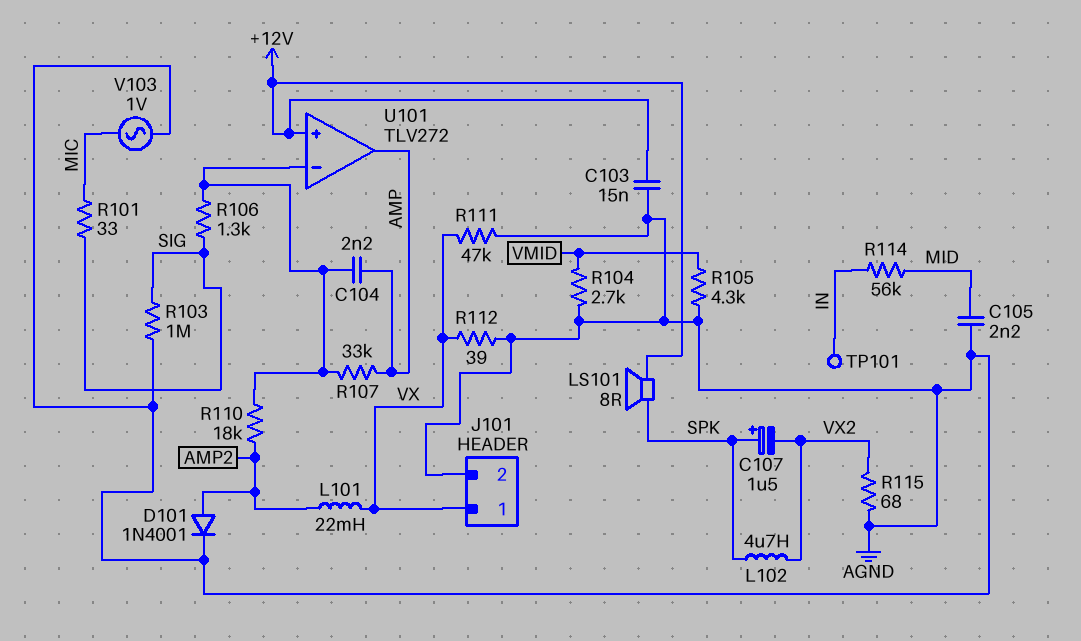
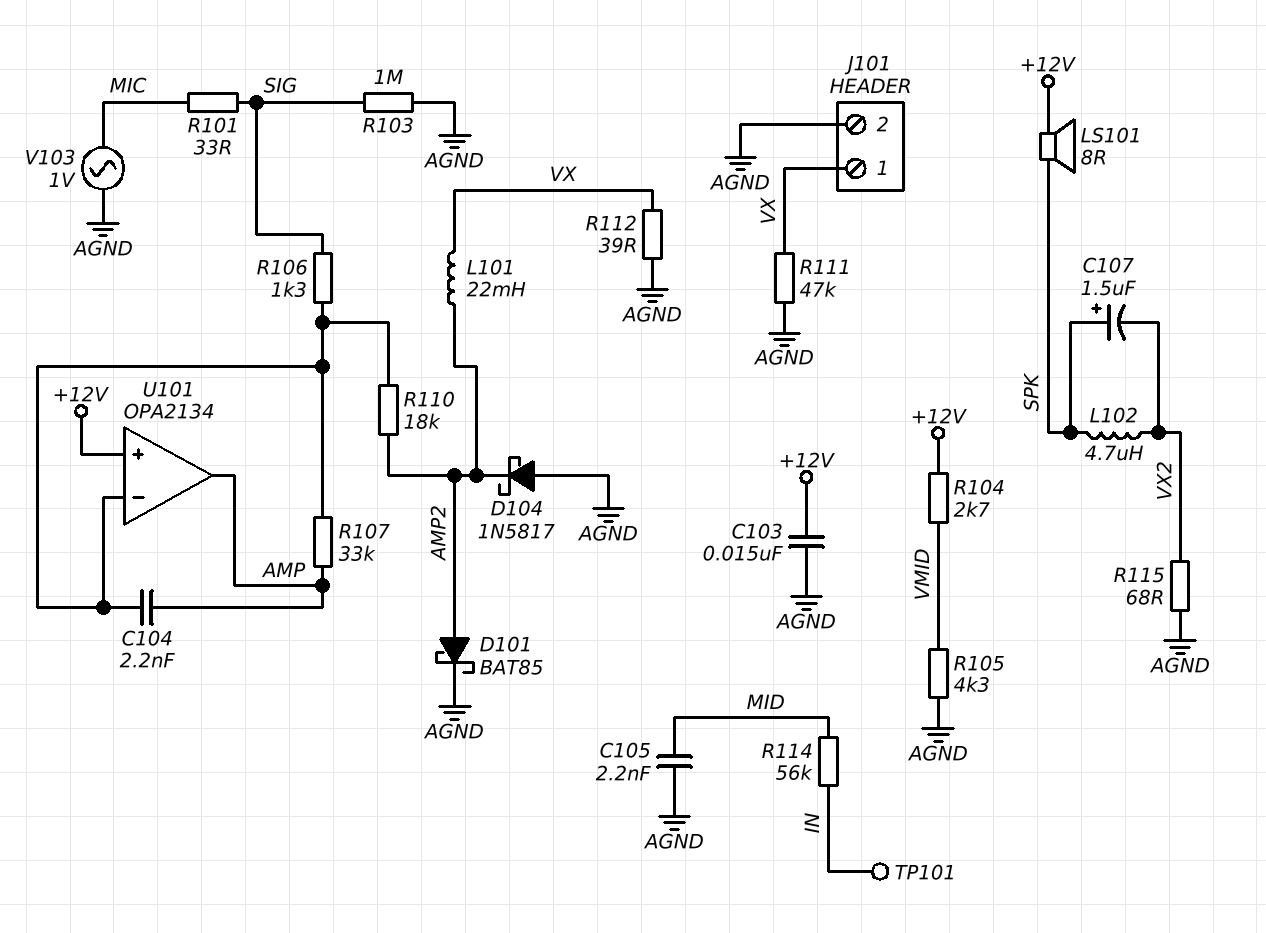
D101: diode 1N4001 (A AMP2, K AGND) -> schottky BAT85 (A AMP2, K AGND)
D104: none -> schottky 1N5817 (A AGND, K AMP2)
R104: 2.7k (AGND, VMID) -> 2.7k (+12V, VMID)
U101: TLV272 -> OPA2134

